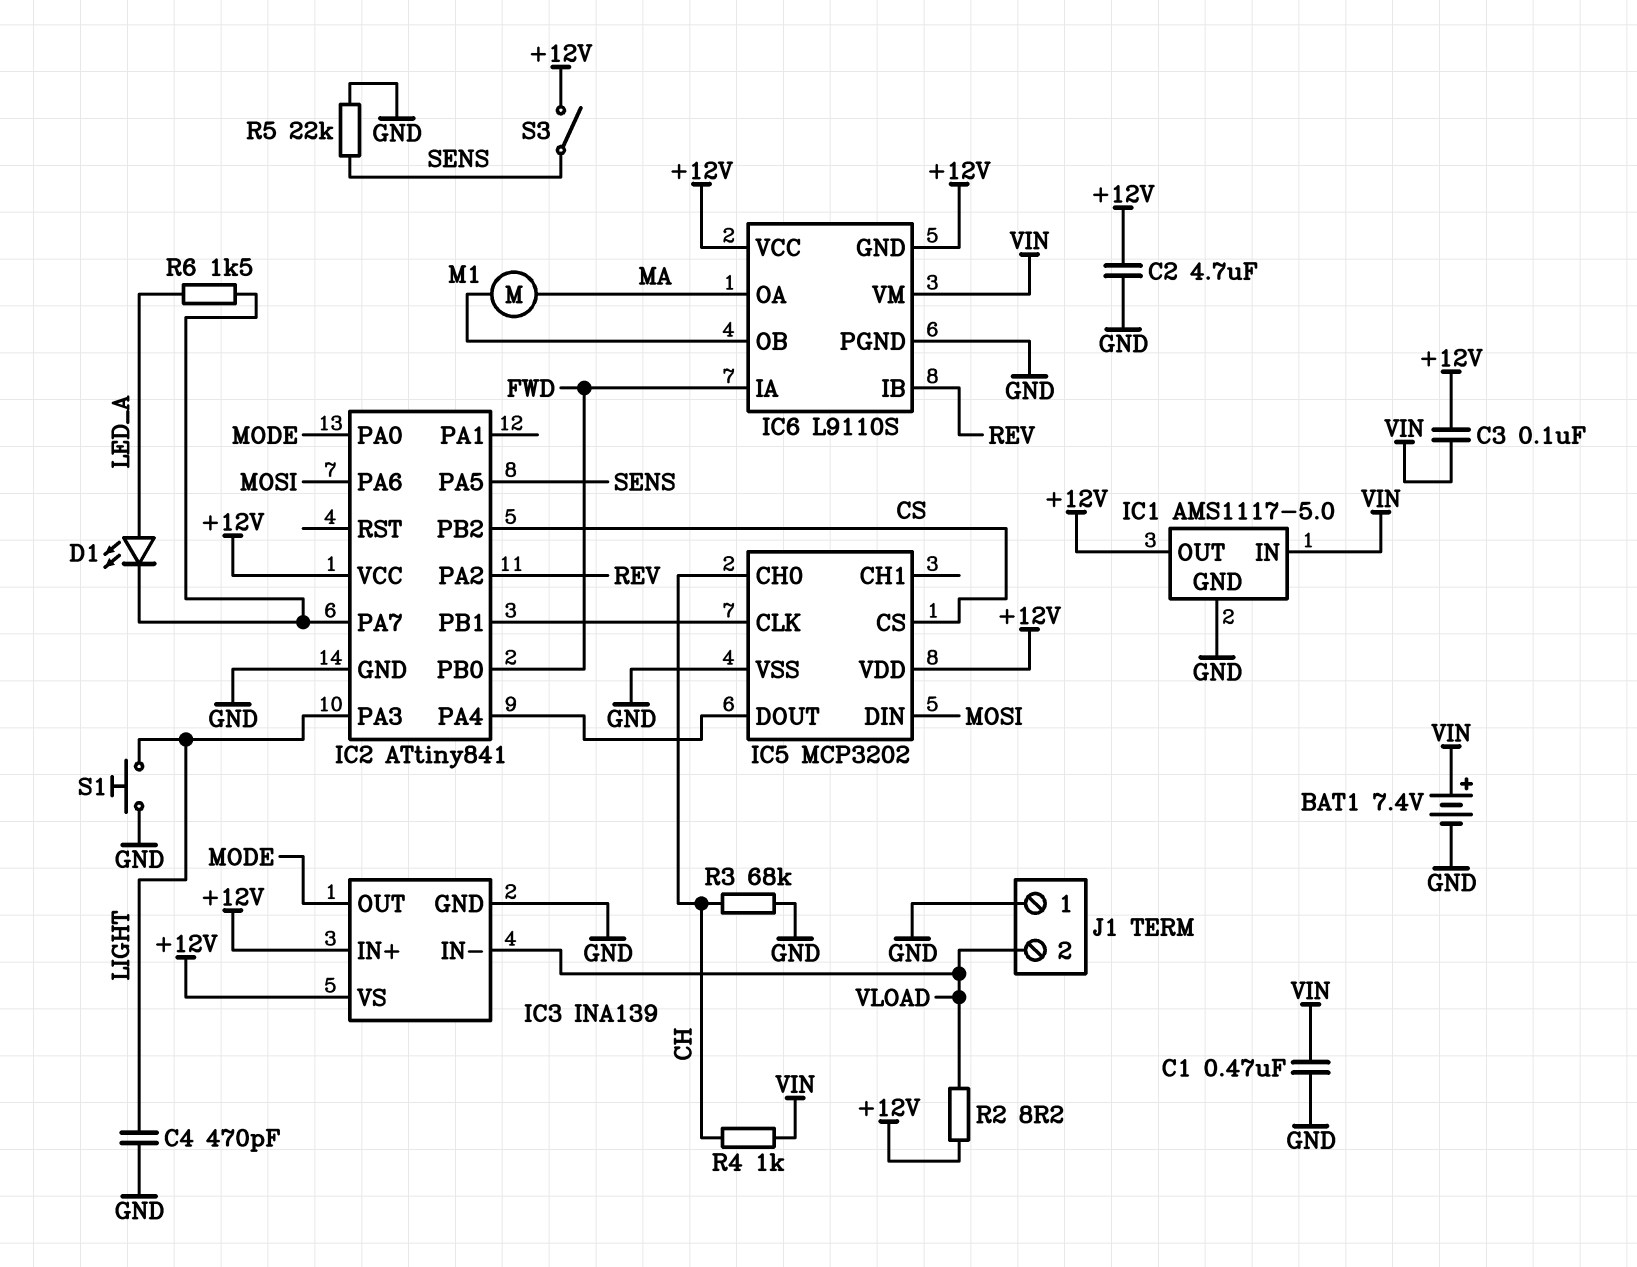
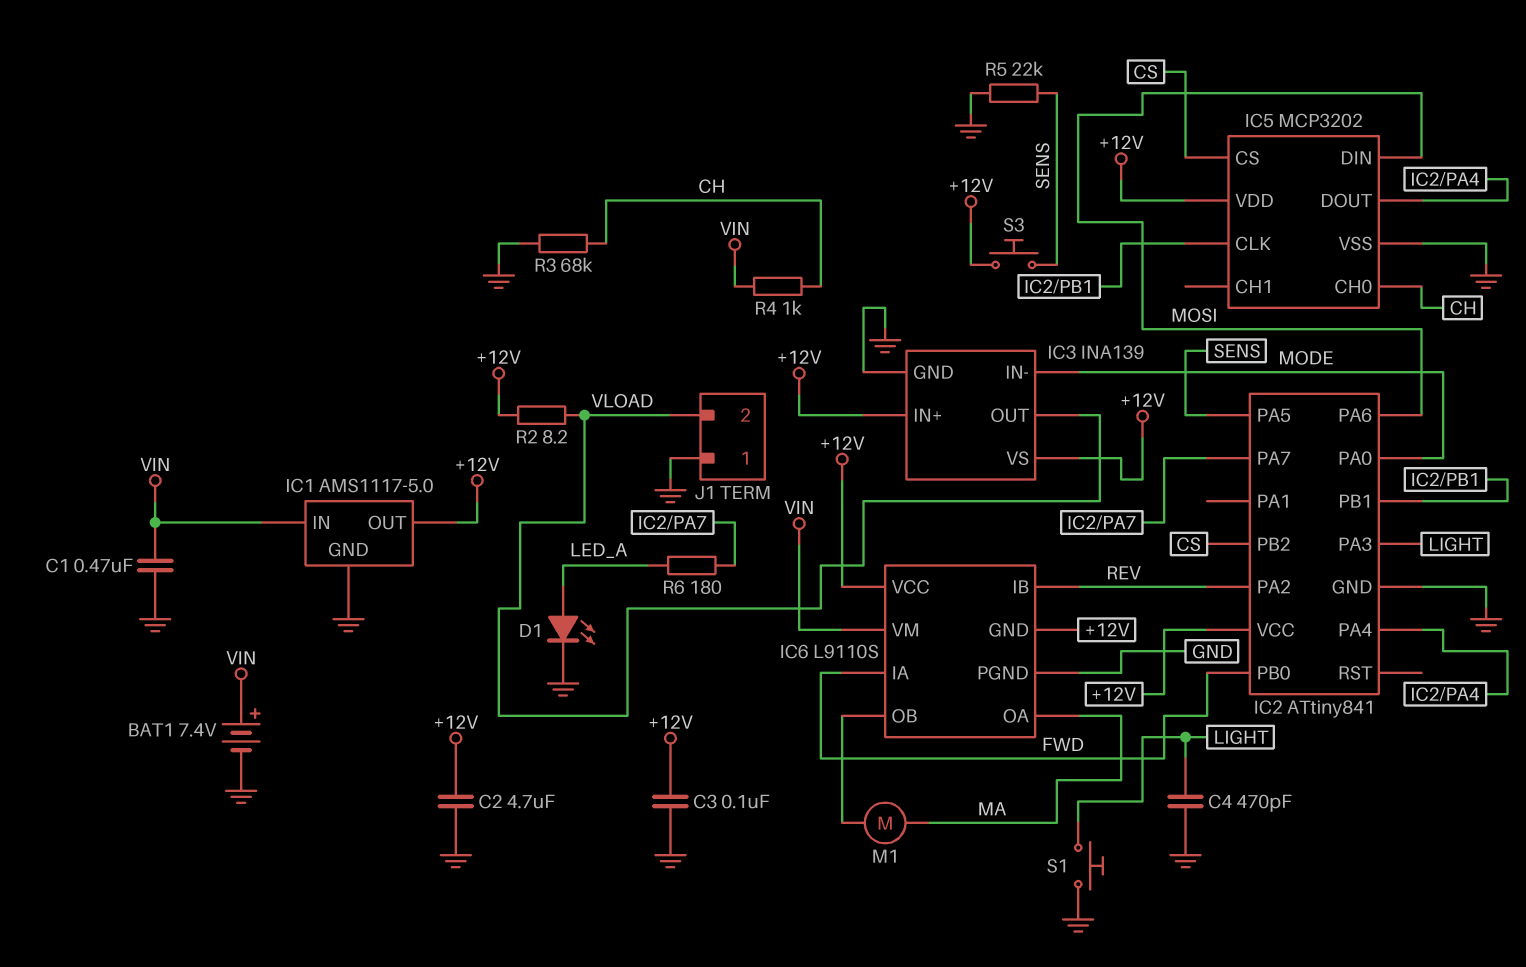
C3: 100nF (+12V, VIN) -> 100nF (+12V, GND)
D1: LED (A LED_A, K IC2/PA7) -> LED (A LED_A, K GND)
IC3 pin IN-: VLOAD -> MODE
IC3 pin OUT: MODE -> VLOAD
R6: 1.5k (IC2/PA7, LED_A) -> 180 (IC2/PA7, LED_A)
S3: switch (+12V, SENS) -> button (+12V, SENS)

